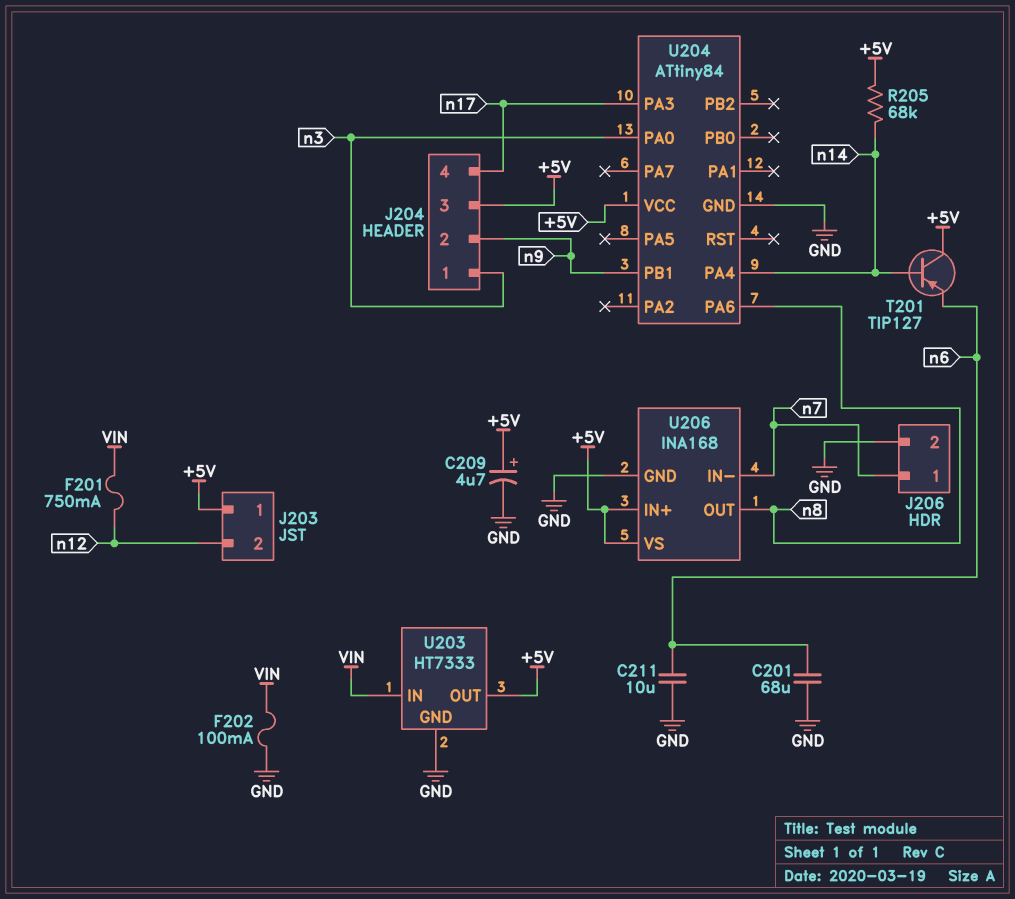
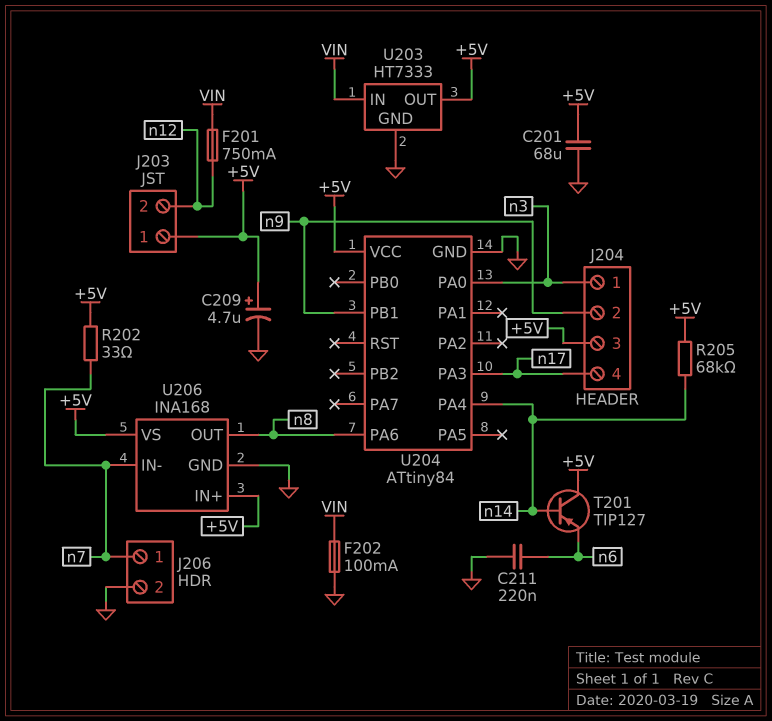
C201: 68uF (GND, n6) -> 68uF (+5V, GND)
C211: 10uF (GND, n6) -> 220nF (GND, n6)
R202: none -> 33 (+5V, n7)

